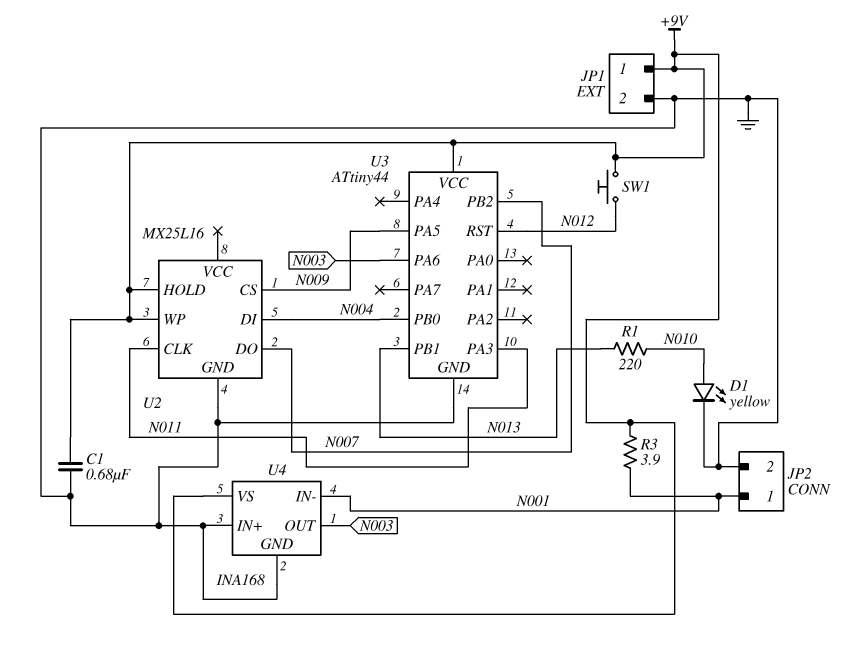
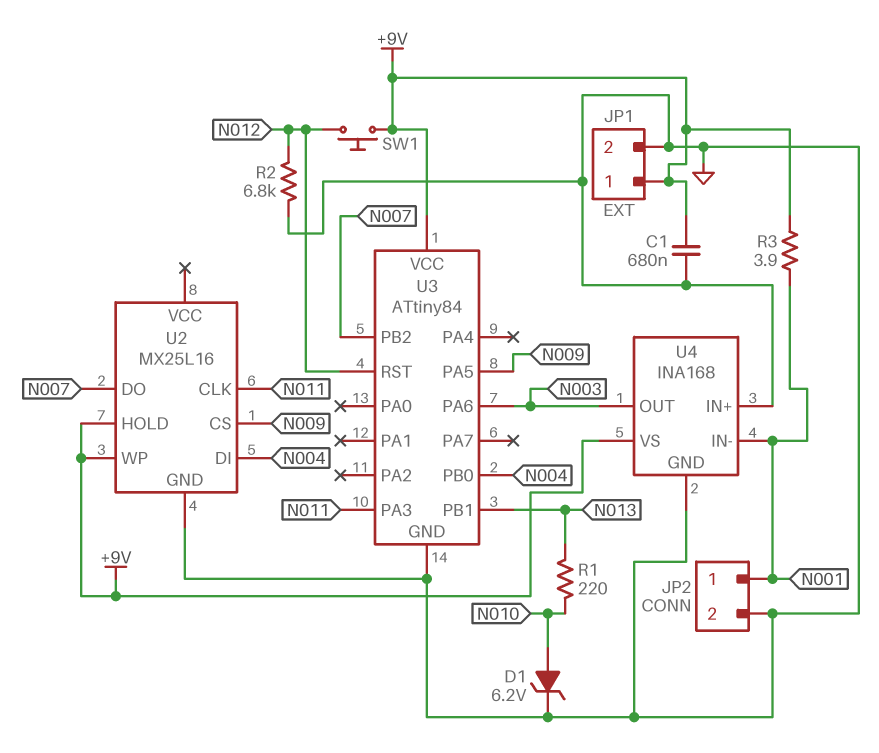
D1: LED yellow (A N010, K GND) -> zener 6.2V (A N010, K GND)
R2: none -> 6.8k (GND, N012)
U3: ATtiny44 -> ATtiny84

